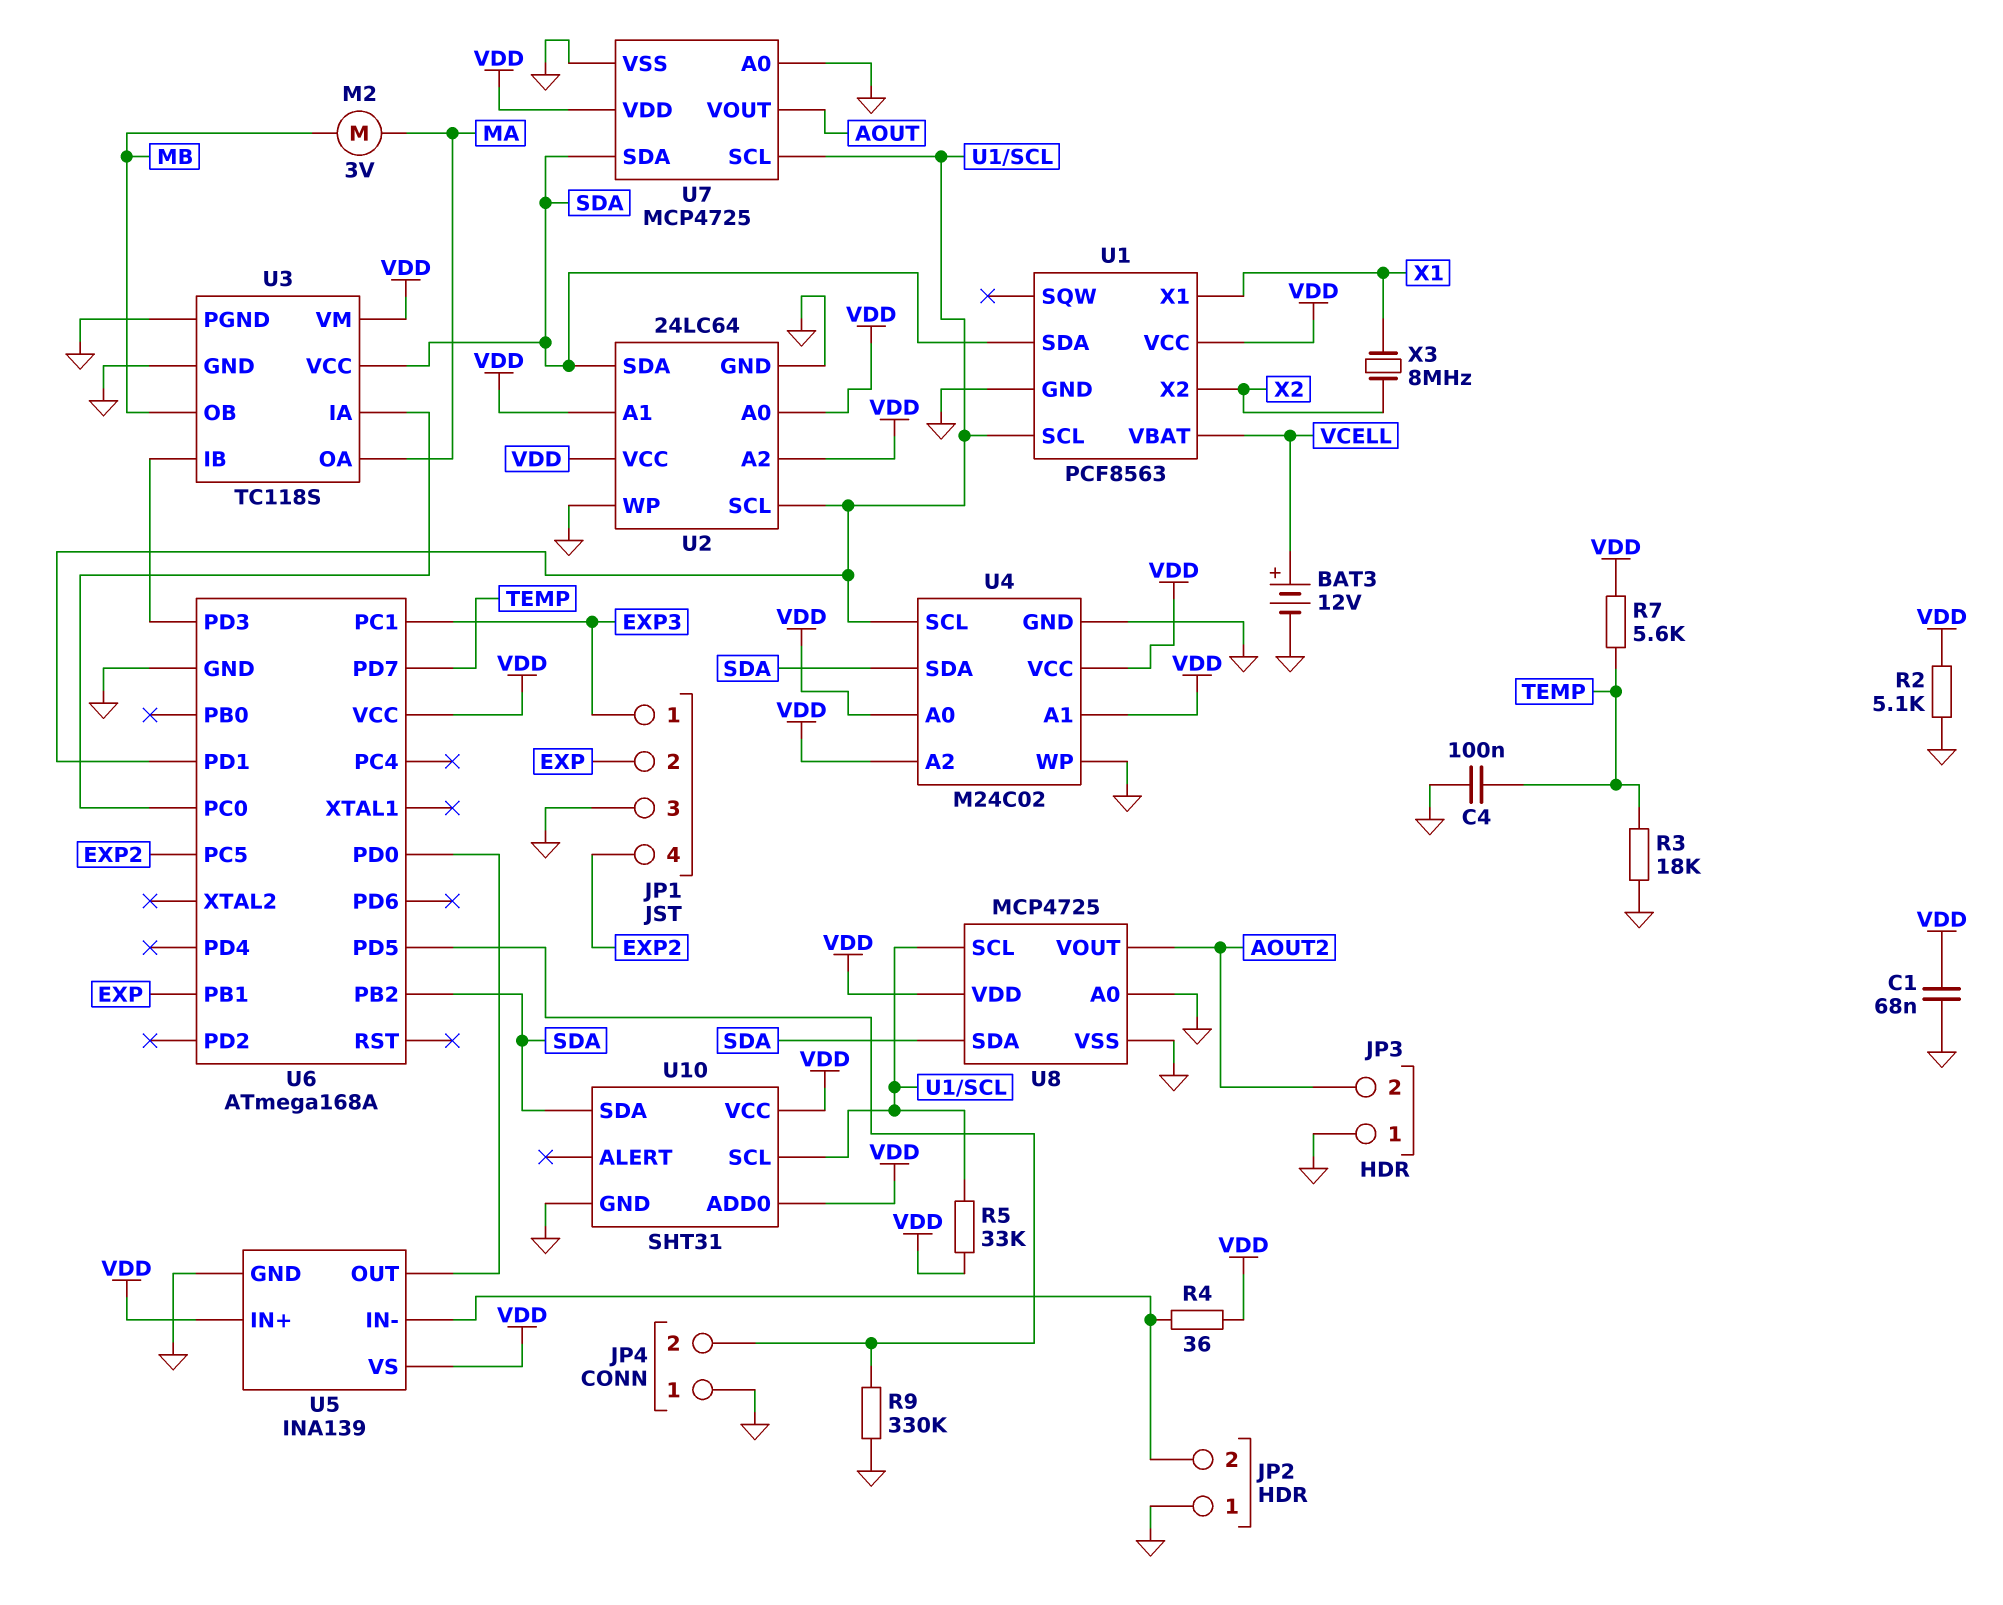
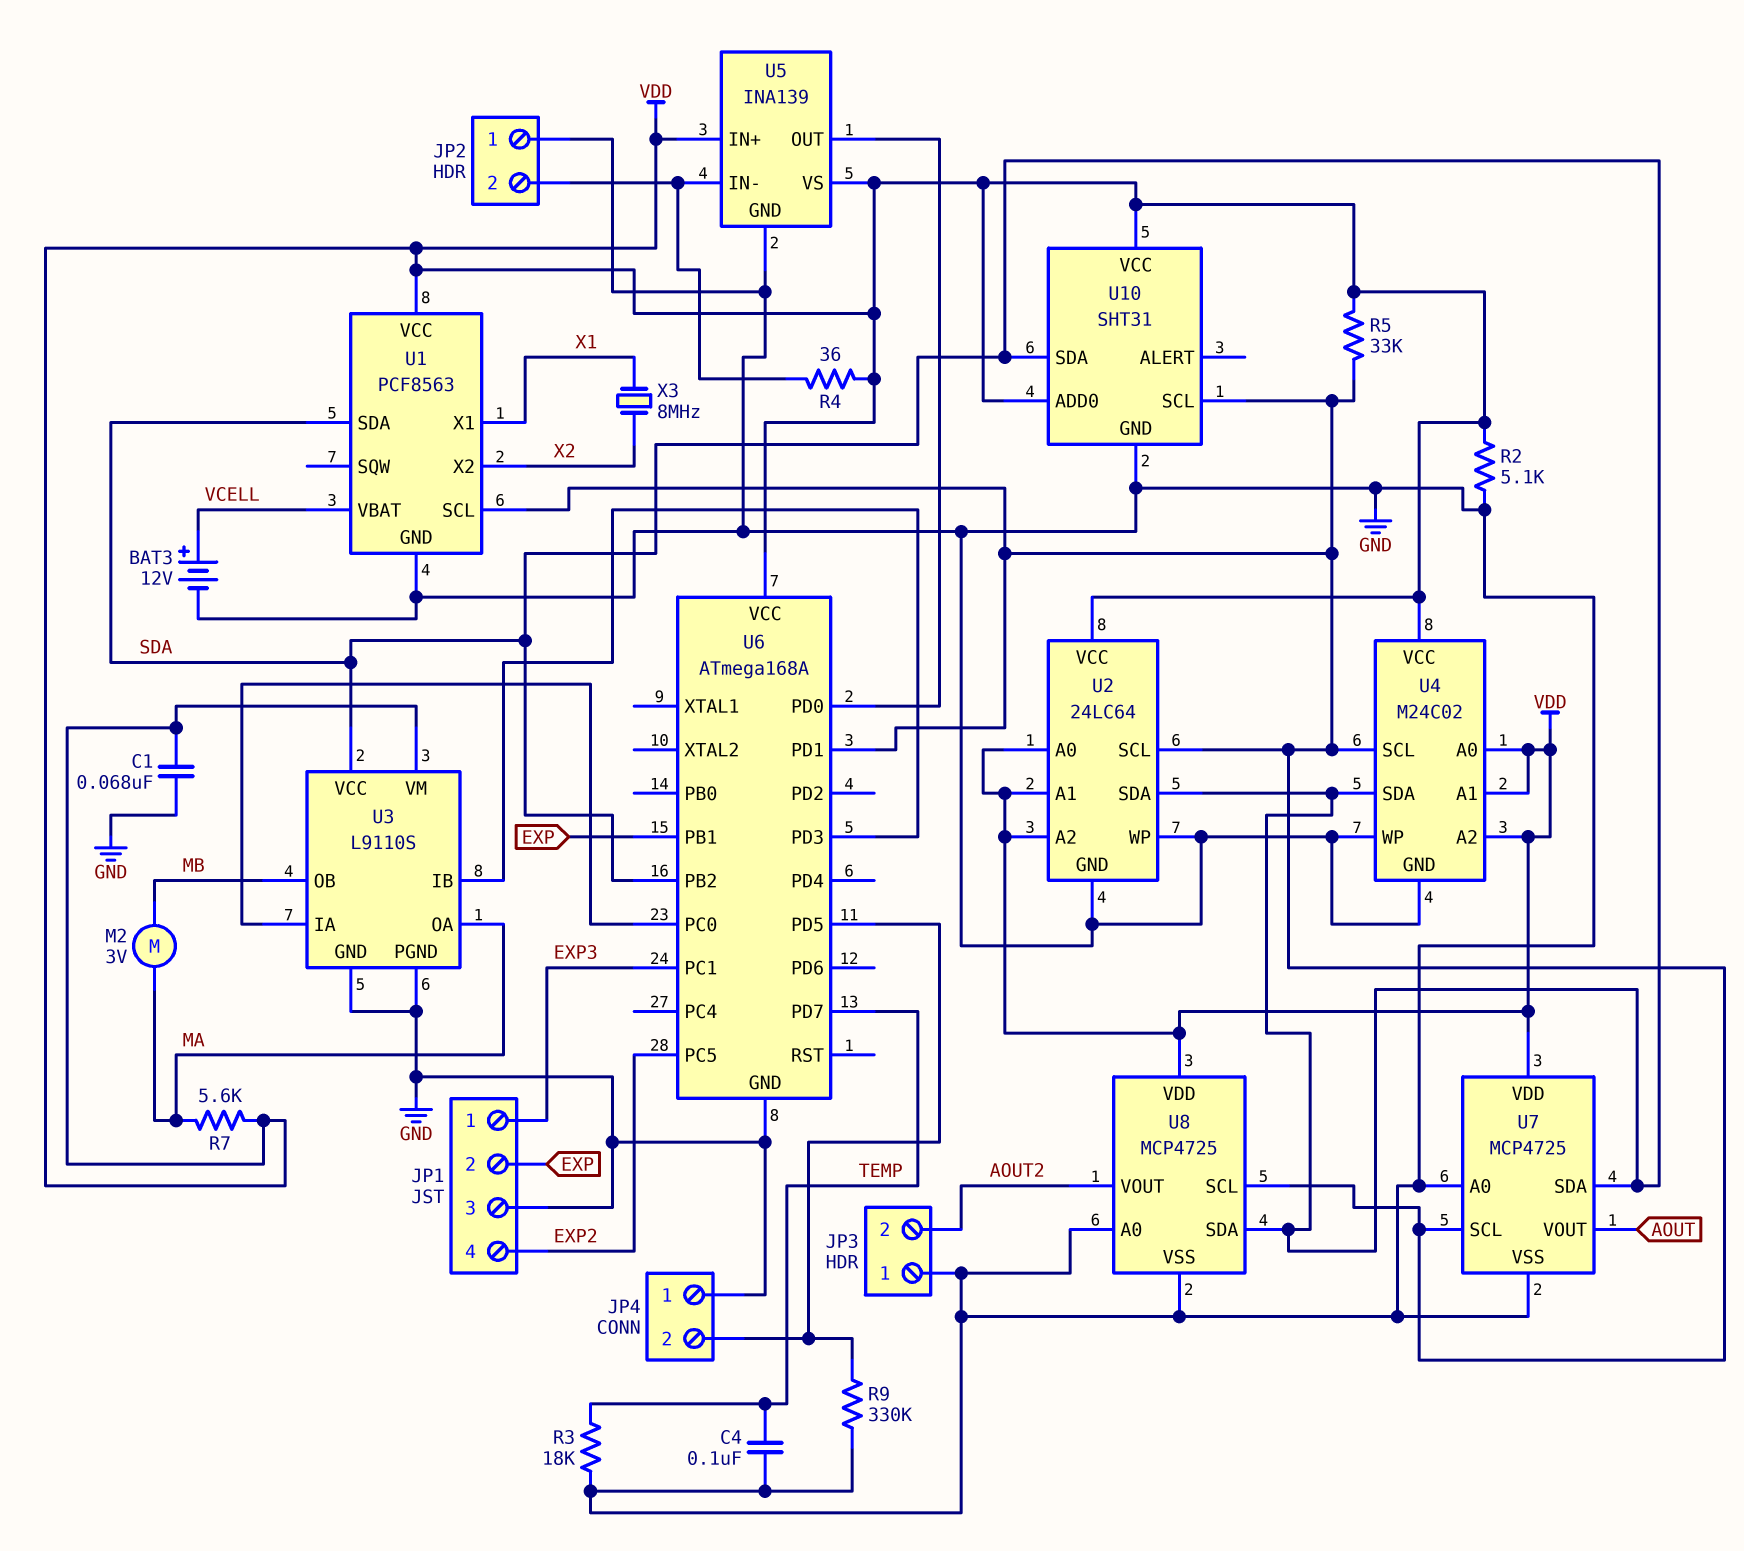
R7: 5.6k (TEMP, VDD) -> 5.6k (MA, VDD)
U3: TC118S -> L9110S

